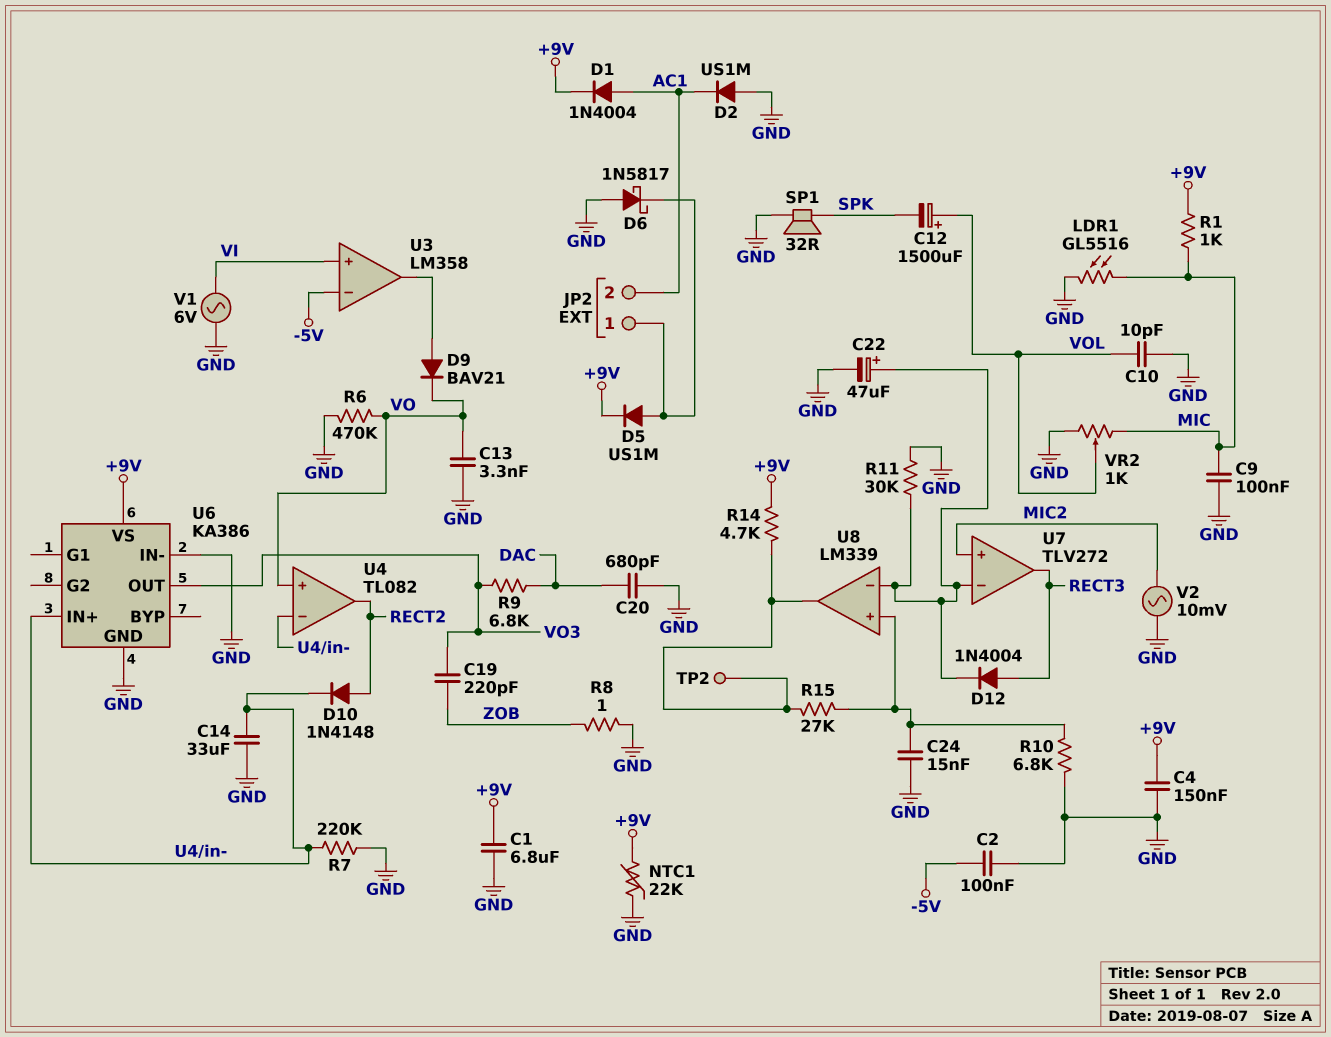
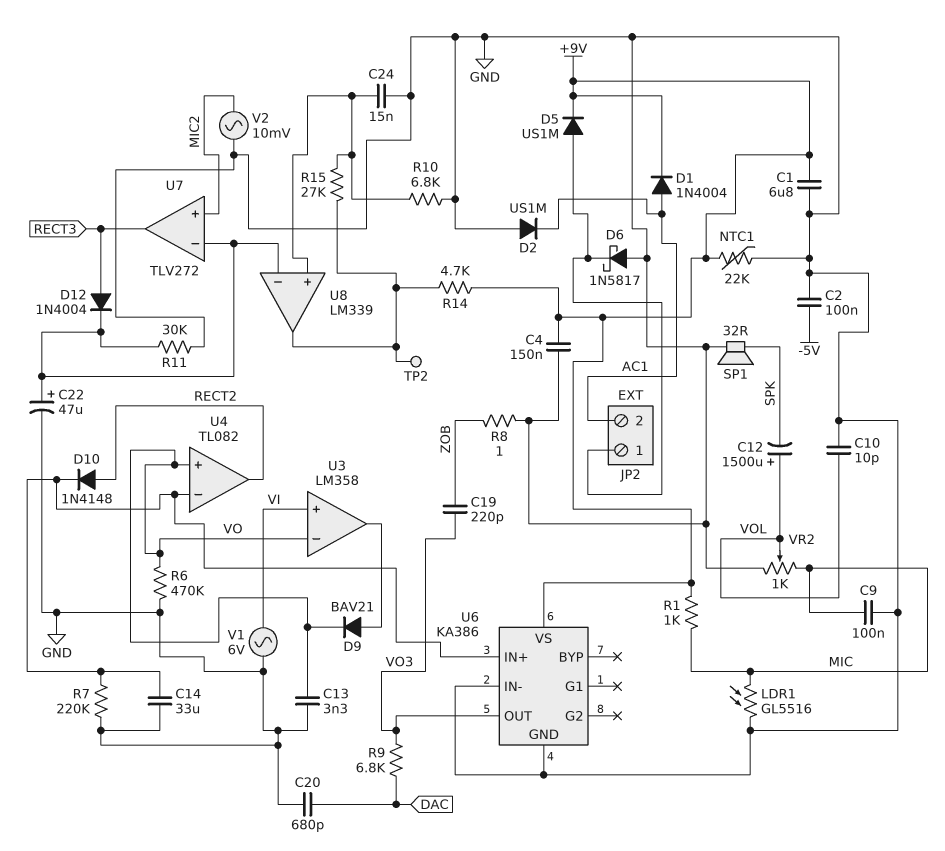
U3 pin in-: -5V -> VO

